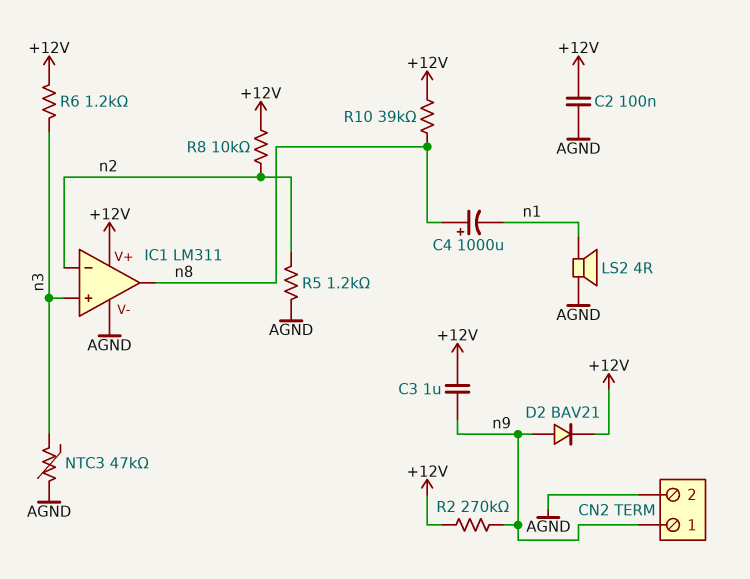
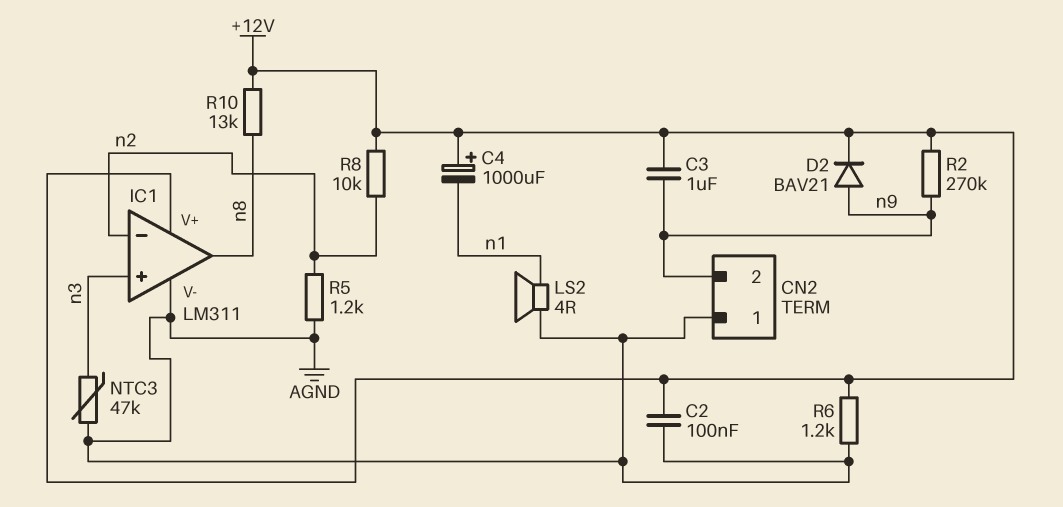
C4: 1000uF (plus n8, minus n1) -> 1000uF (plus +12V, minus n1)
CN2 pin 1: n9 -> AGND
CN2 pin 2: AGND -> n9
R6: 1.2k (+12V, n3) -> 1.2k (+12V, AGND)
R10: 39k (+12V, n8) -> 13k (+12V, n8)

